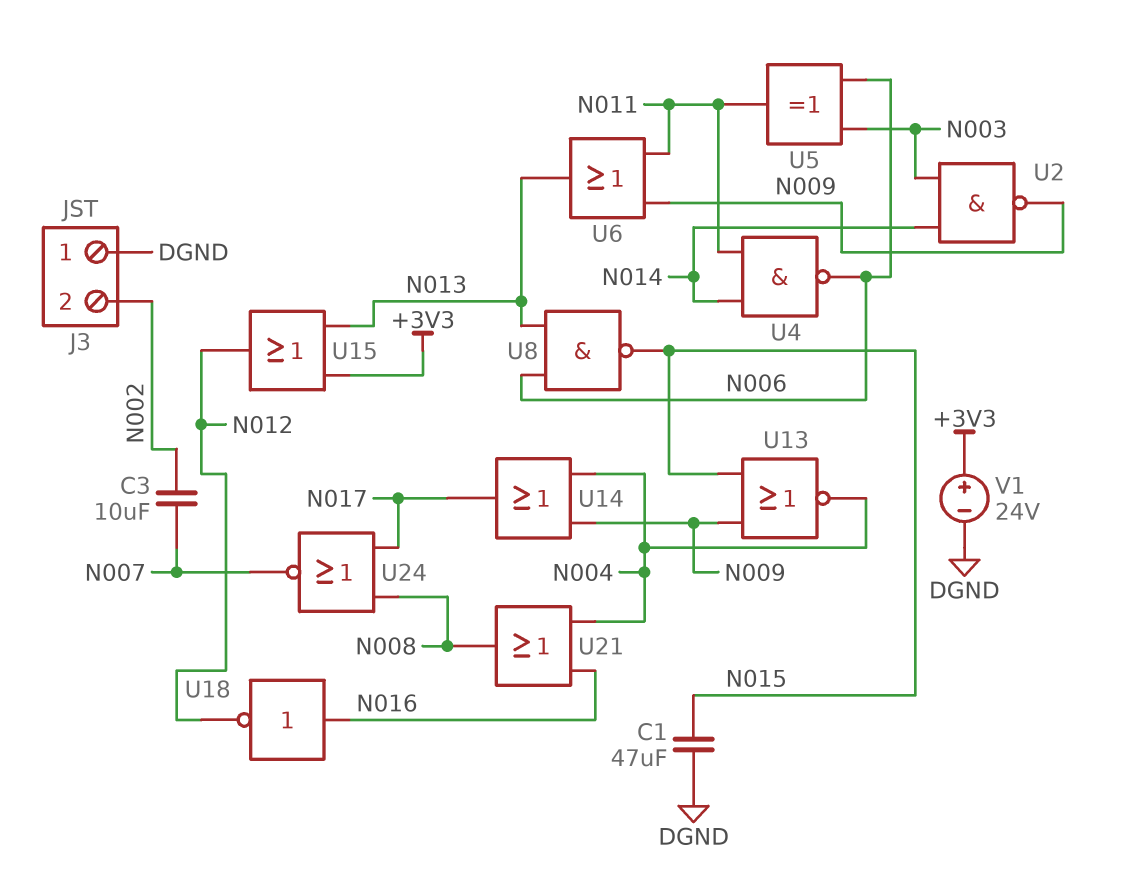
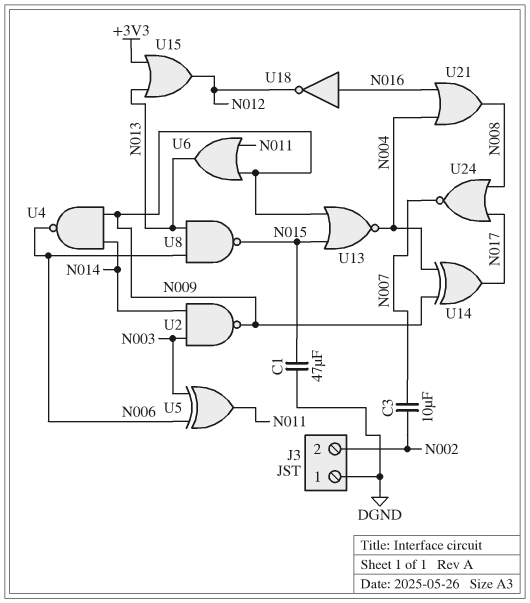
U4: NAND (in N011, in N014, out N006) -> NAND (in N009, in N014, out N006)
U14: OR (in N004, in N009, out N017) -> XOR (in N004, in N009, out N017)
V1: 24V (plus +3V3, minus DGND) -> none

